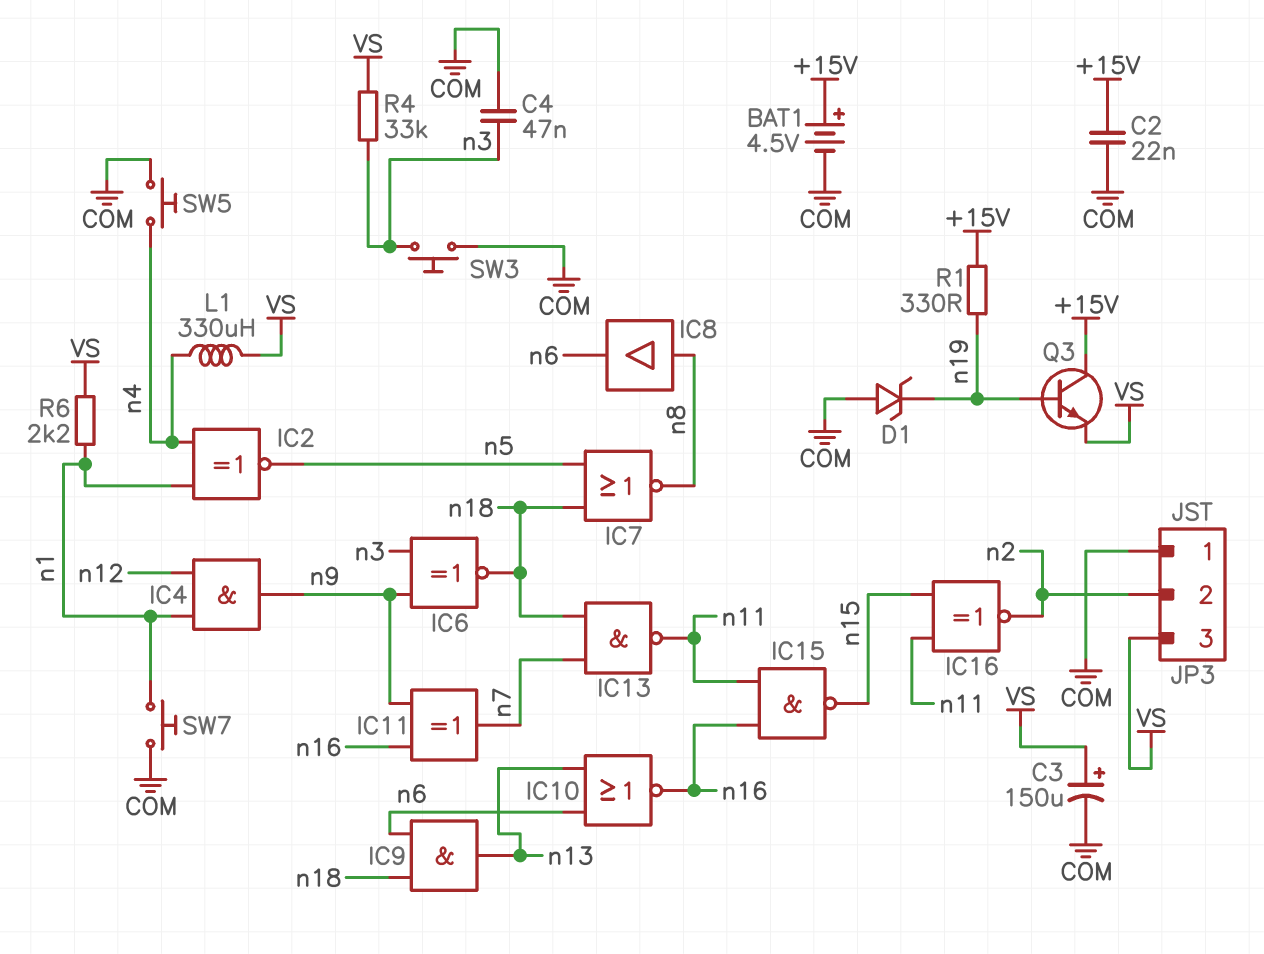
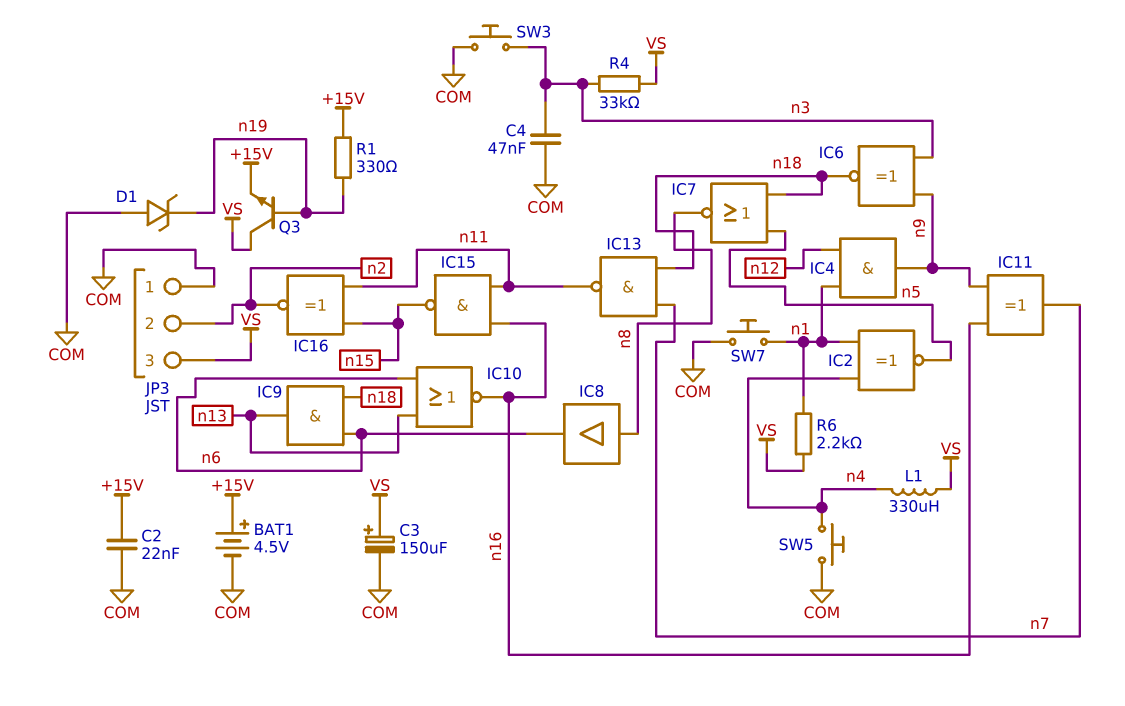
Q3: NPN (B n19, C +15V, E VS) -> NPN (B n19, C VS, E +15V)

